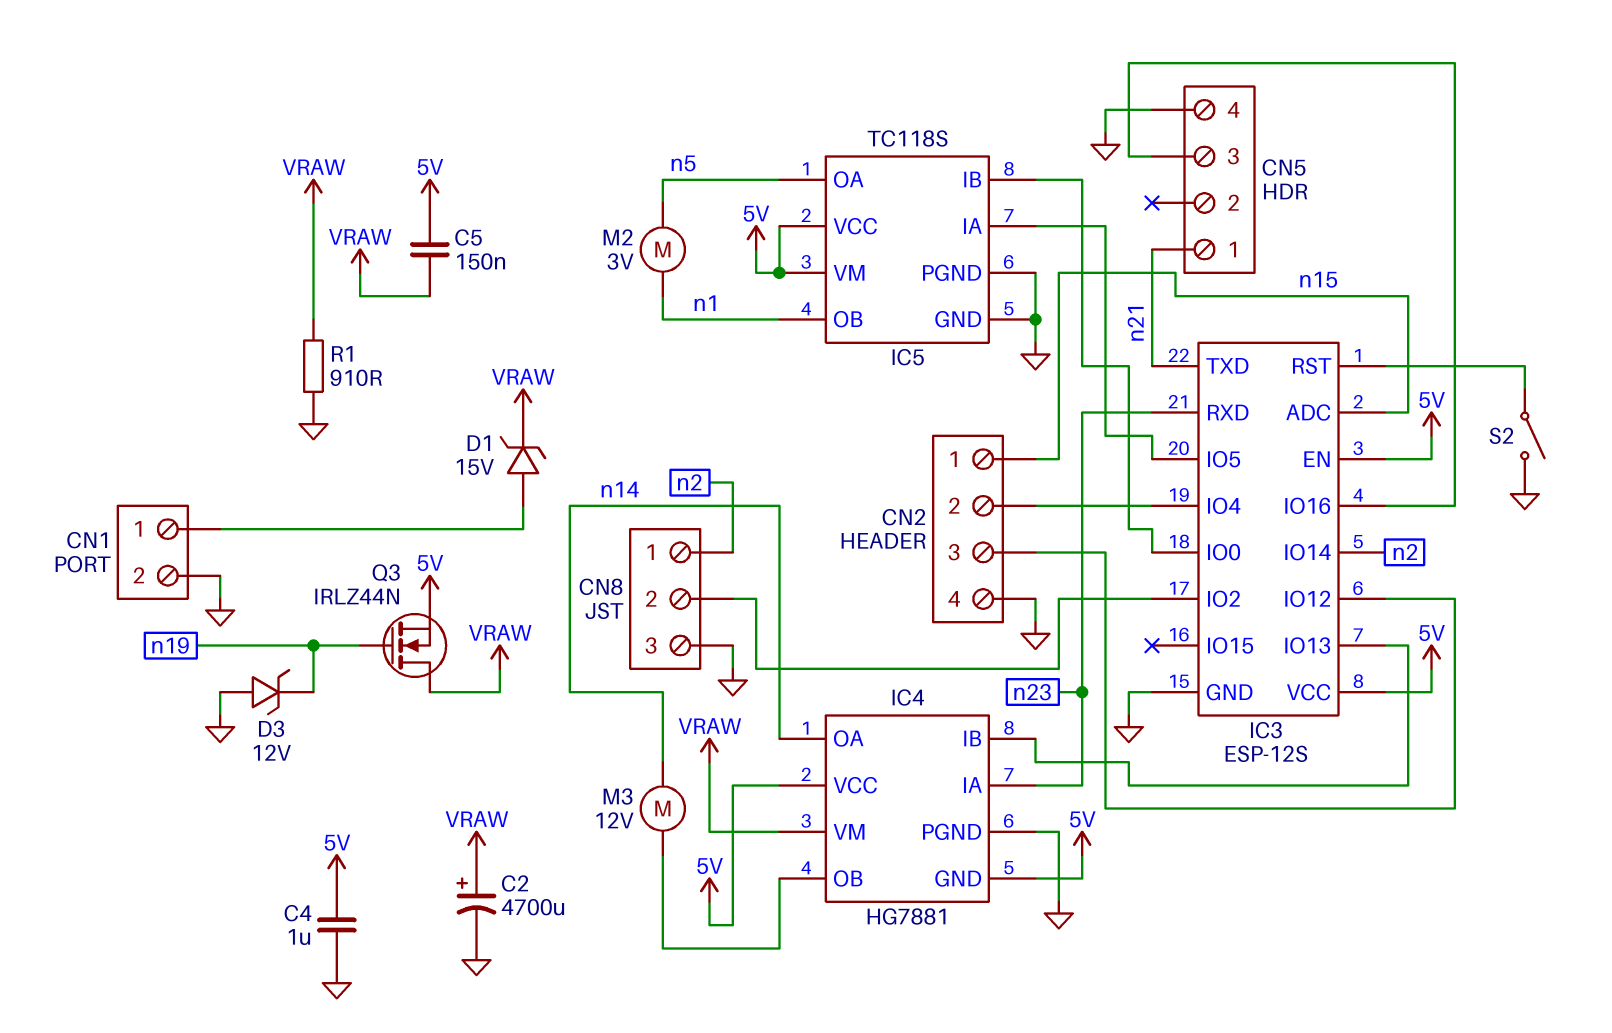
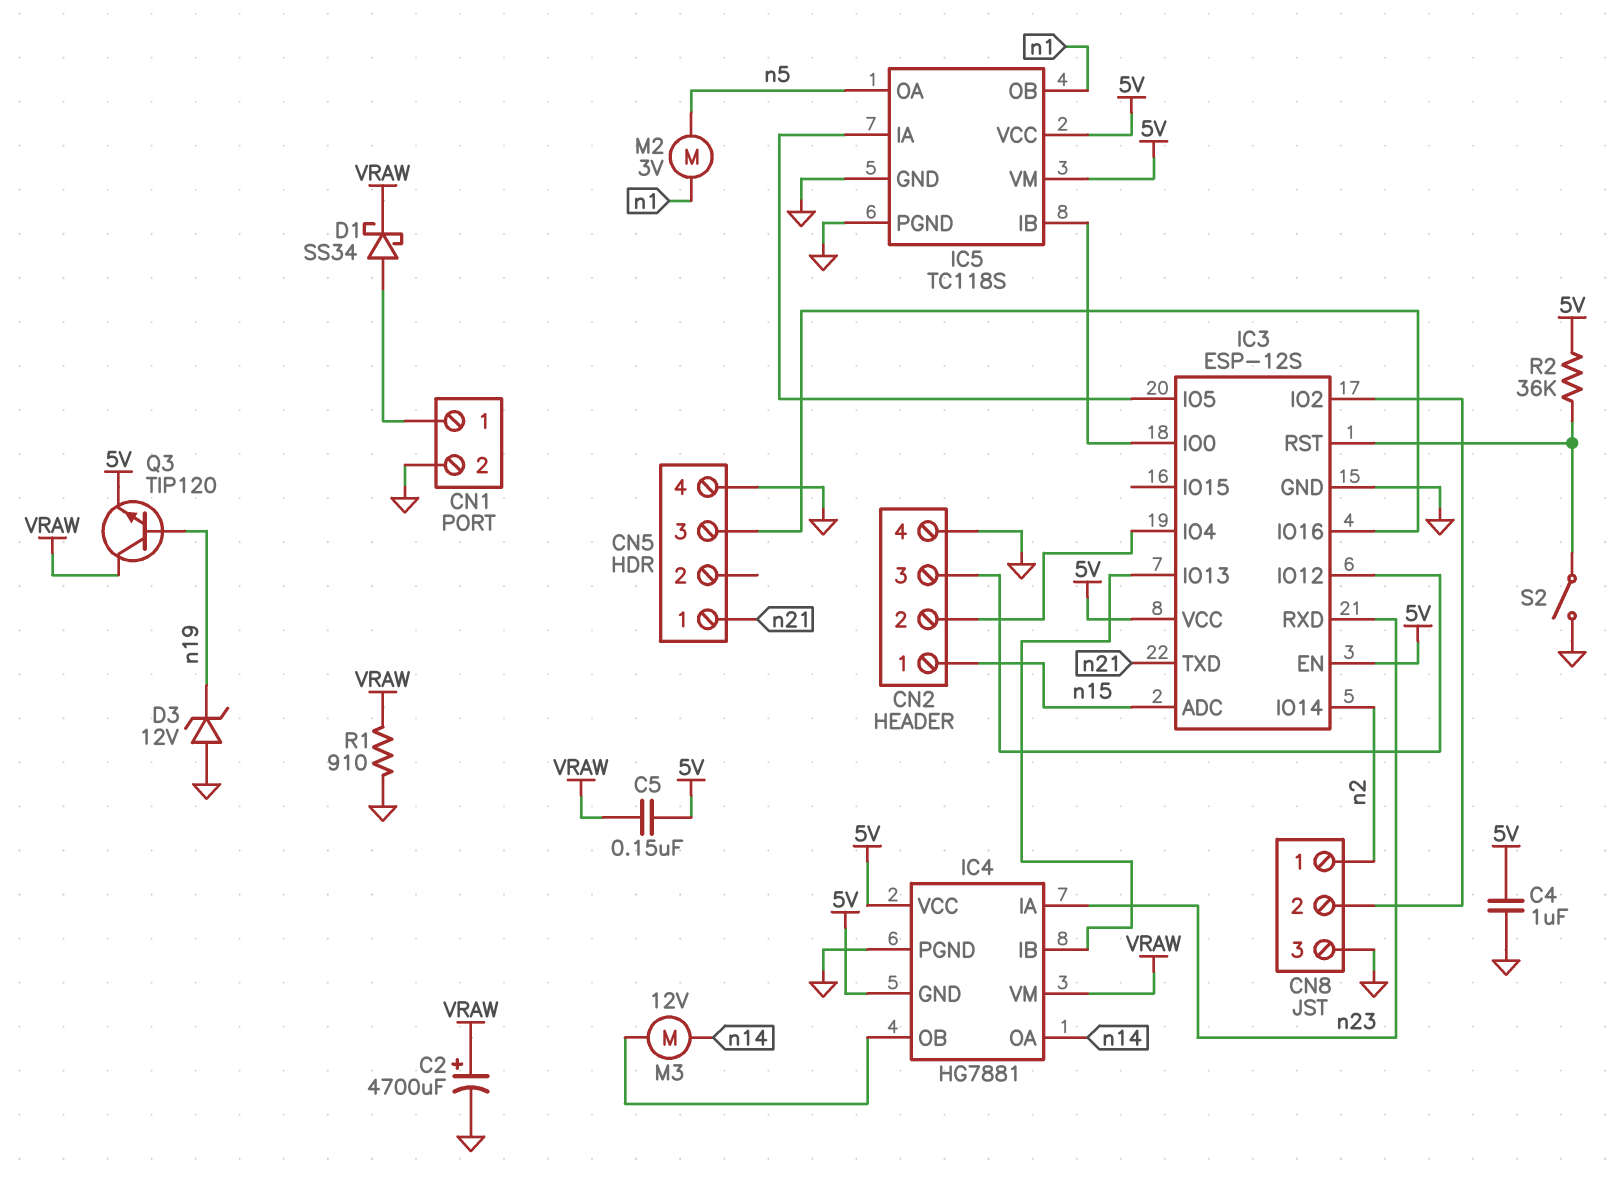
D1: zener 15V (A CN1/1, K VRAW) -> schottky SS34 (A CN1/1, K VRAW)
Q3: NMOS IRLZ44N (G n19, D VRAW, S 5V) -> NPN TIP120 (B n19, C VRAW, E 5V)
R2: none -> 36k (5V, IC3/RST)

